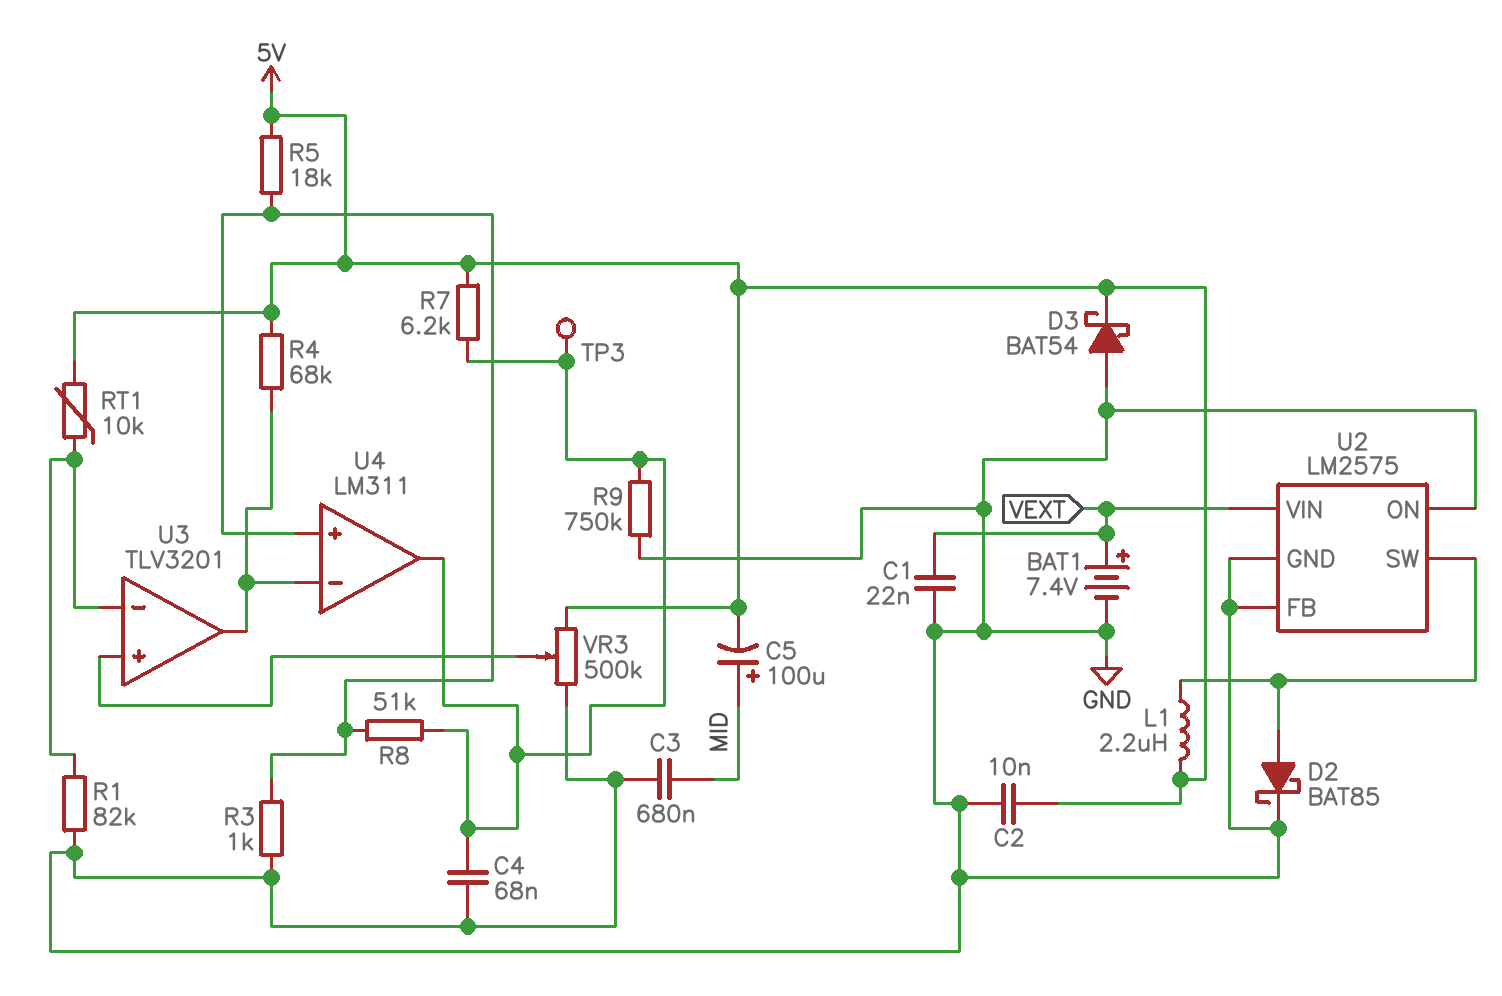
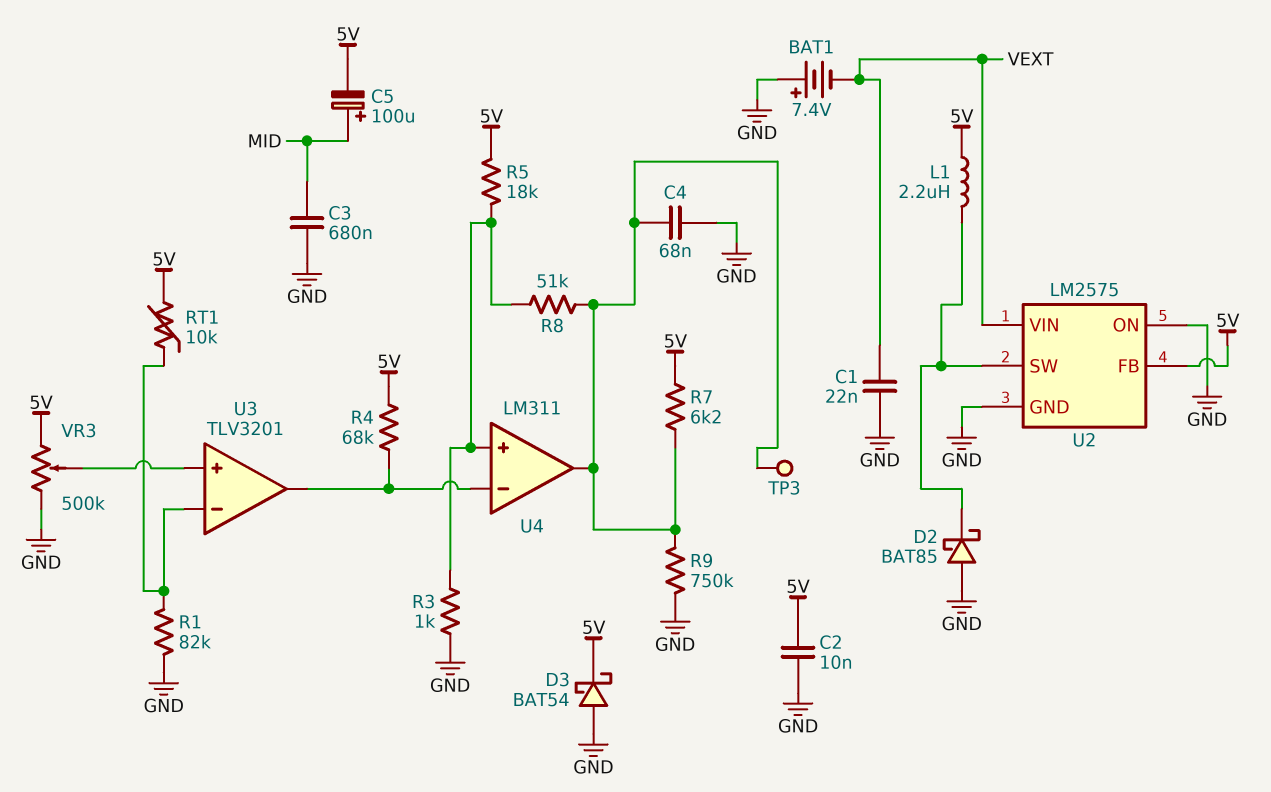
BAT1: 7.4V (plus VEXT, minus GND) -> 7.4V (plus GND, minus VEXT)
D2: schottky BAT85 (A U2/SW, K GND) -> schottky BAT85 (A GND, K U2/SW)
U2 pin FB: GND -> 5V

